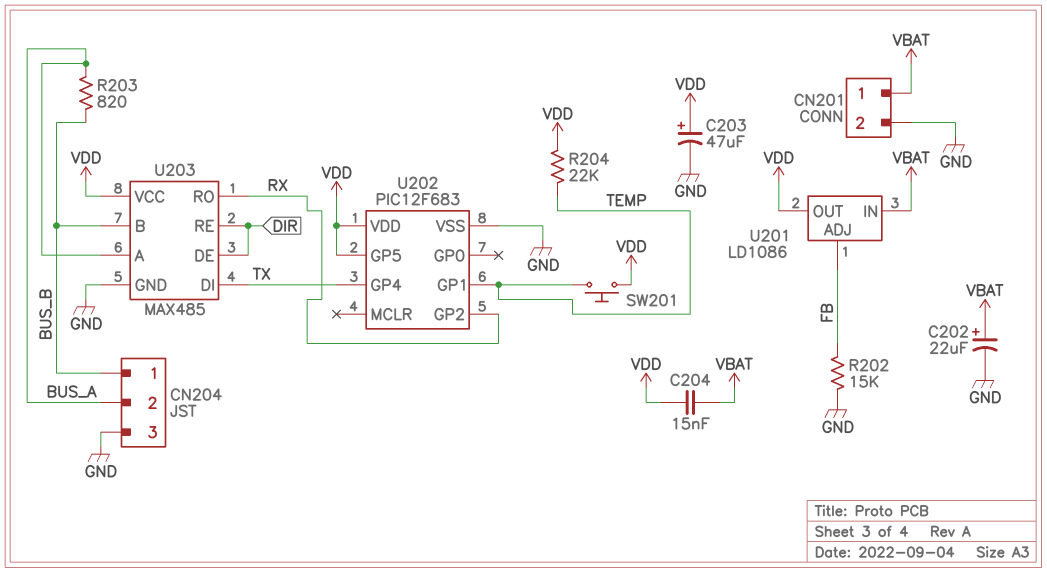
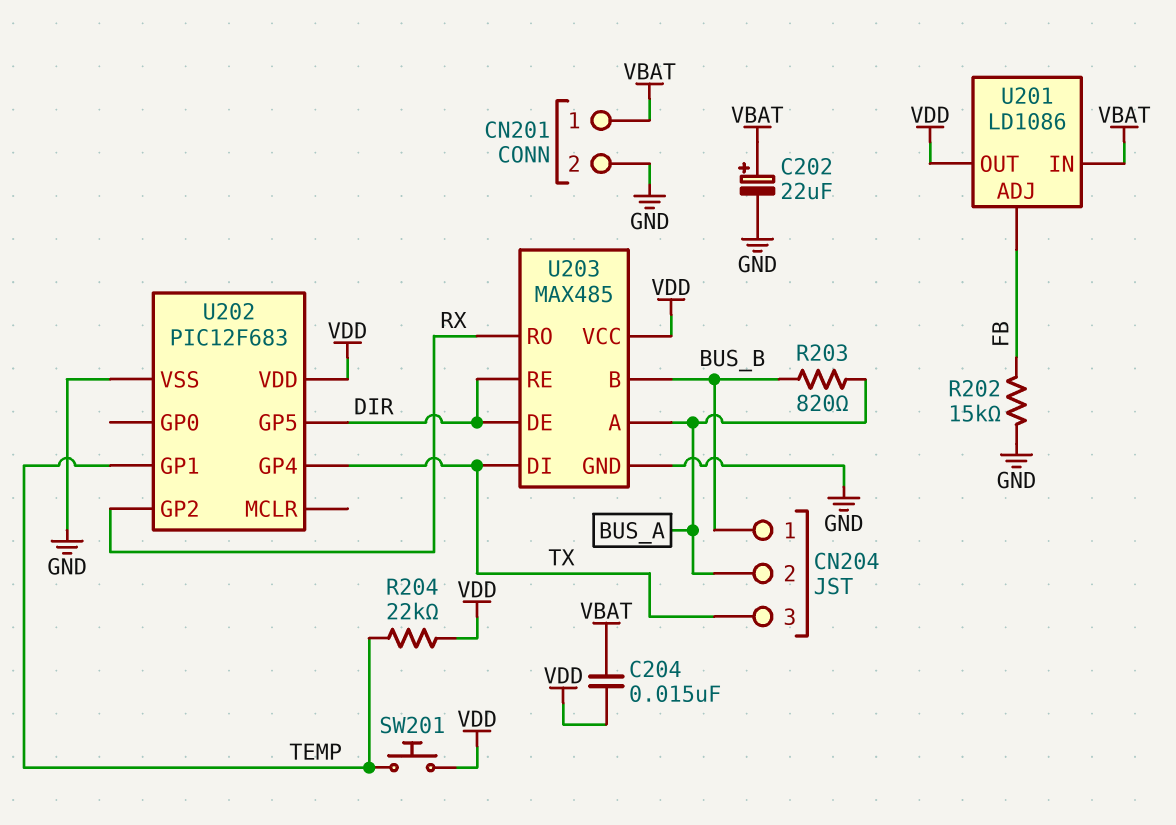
C203: 47uF (plus VDD, minus GND) -> none
CN204 pin 3: GND -> TX
U202 pin GP5: VDD -> DIR

